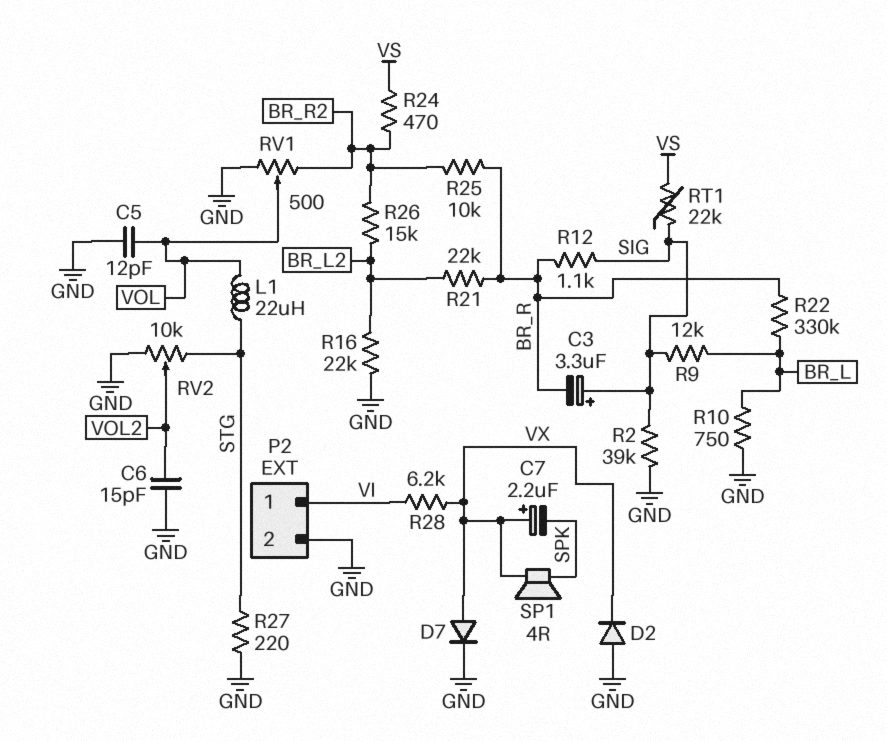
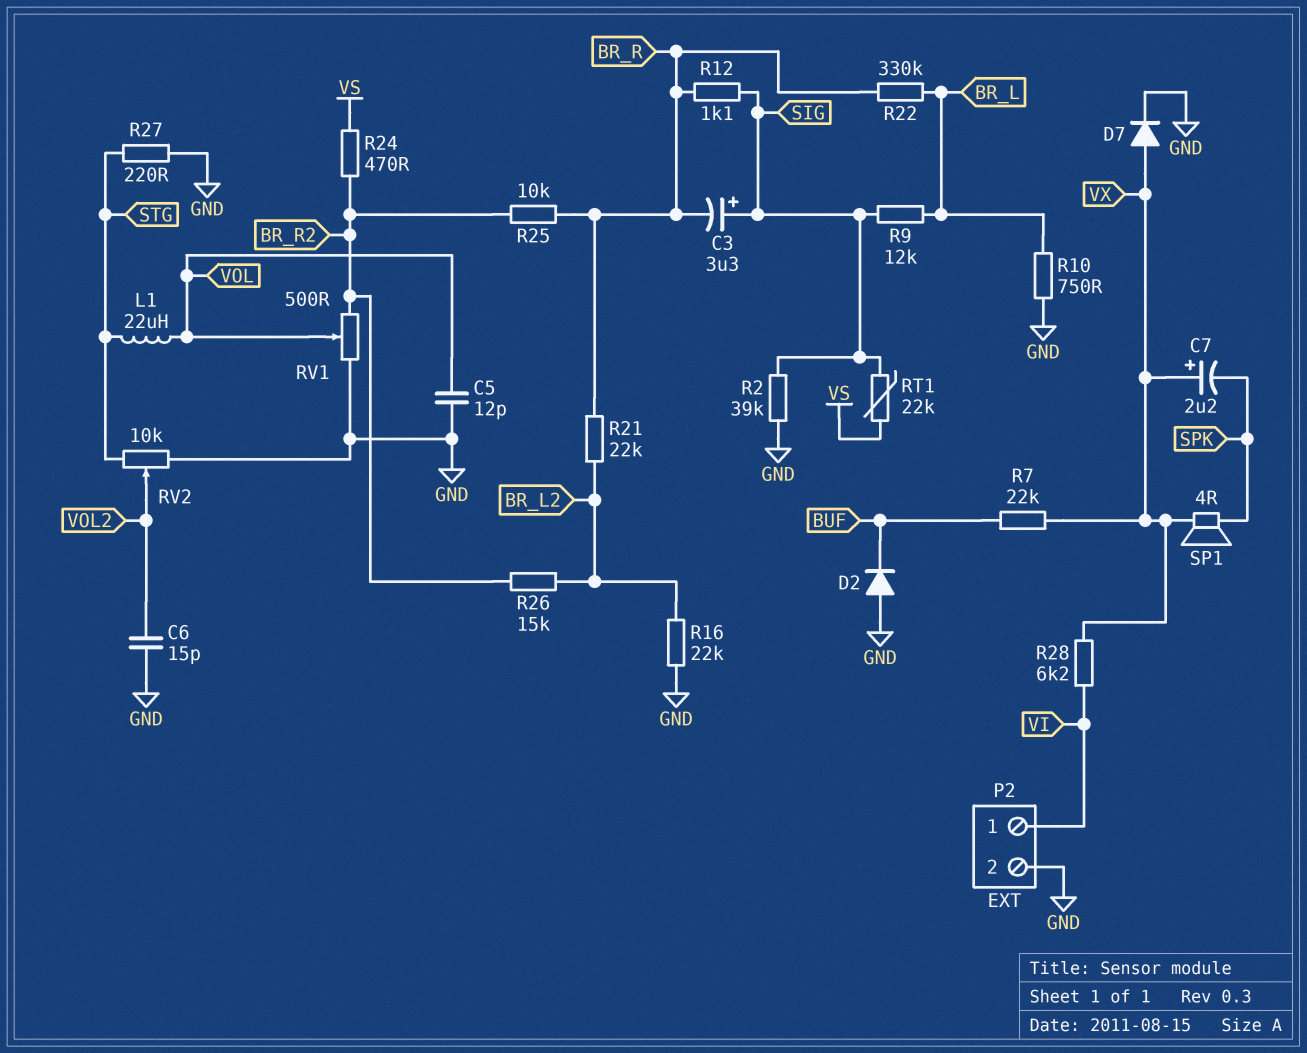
D2: diode (A GND, K VX) -> diode (A GND, K BUF)
R7: none -> 22k (BUF, VX)

